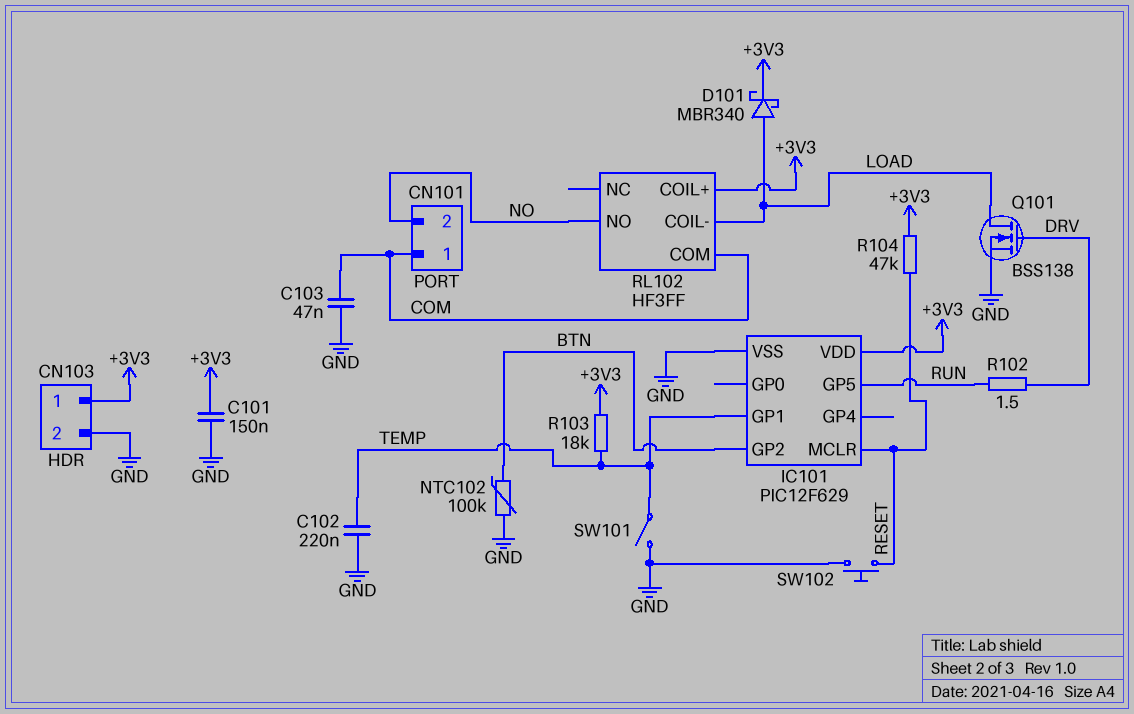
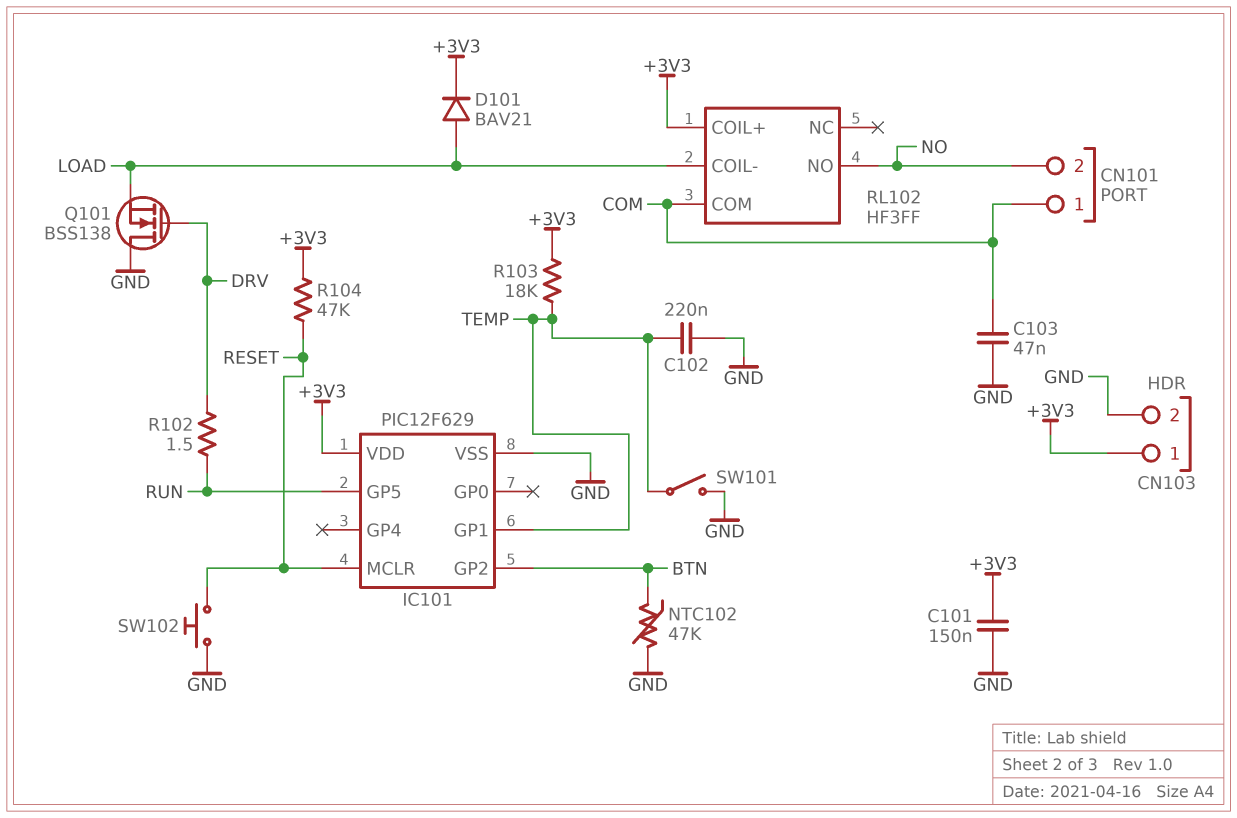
D101: schottky MBR340 (A LOAD, K +3V3) -> diode BAV21 (A LOAD, K +3V3)
NTC102: 100k (BTN, GND) -> 47k (BTN, GND)
Q101: NMOS BSS138 (G DRV, D LOAD, S GND) -> NMOS BSS138 (G DRV, D GND, S LOAD)

